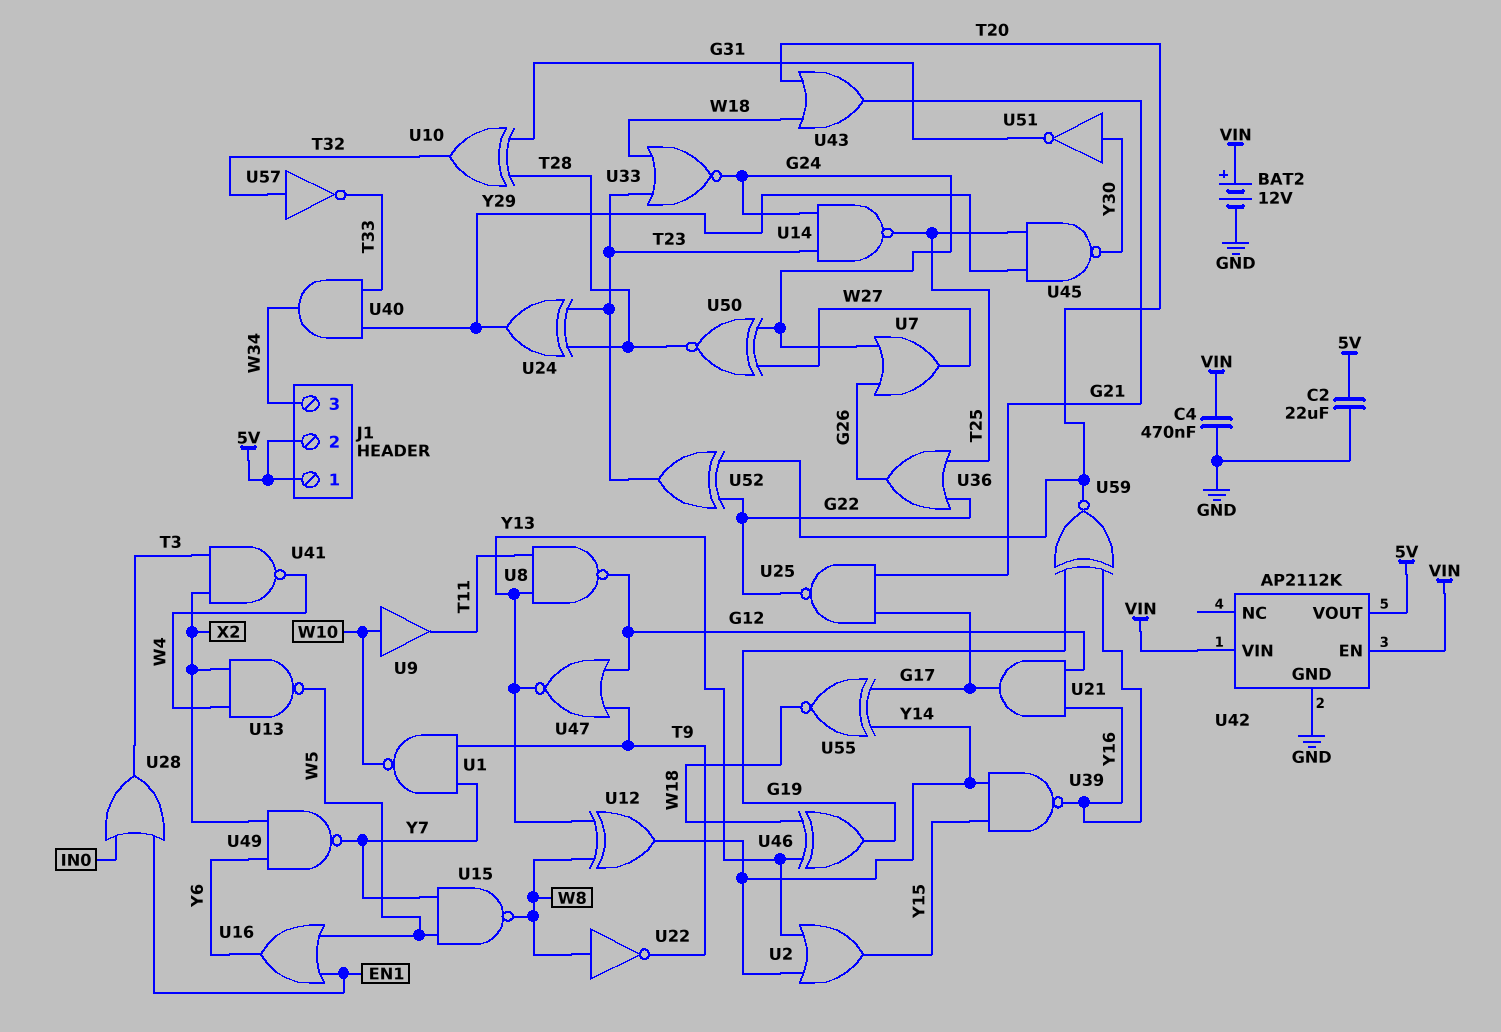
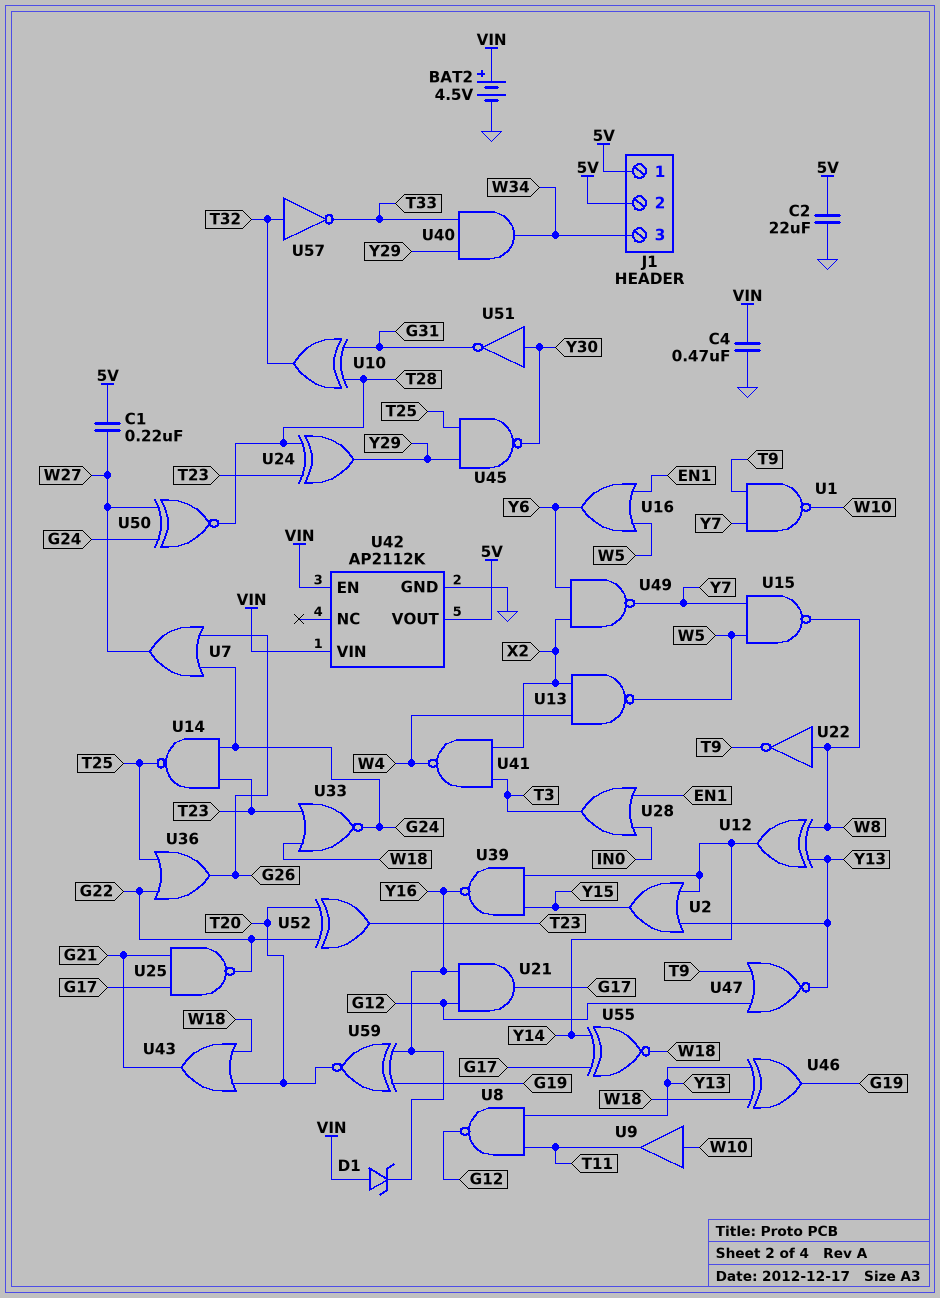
BAT2: 12V (plus VIN, minus GND) -> 4.5V (plus VIN, minus GND)
C1: none -> 220nF (5V, W27)
D1: none -> zener (A VIN, K Y16)

